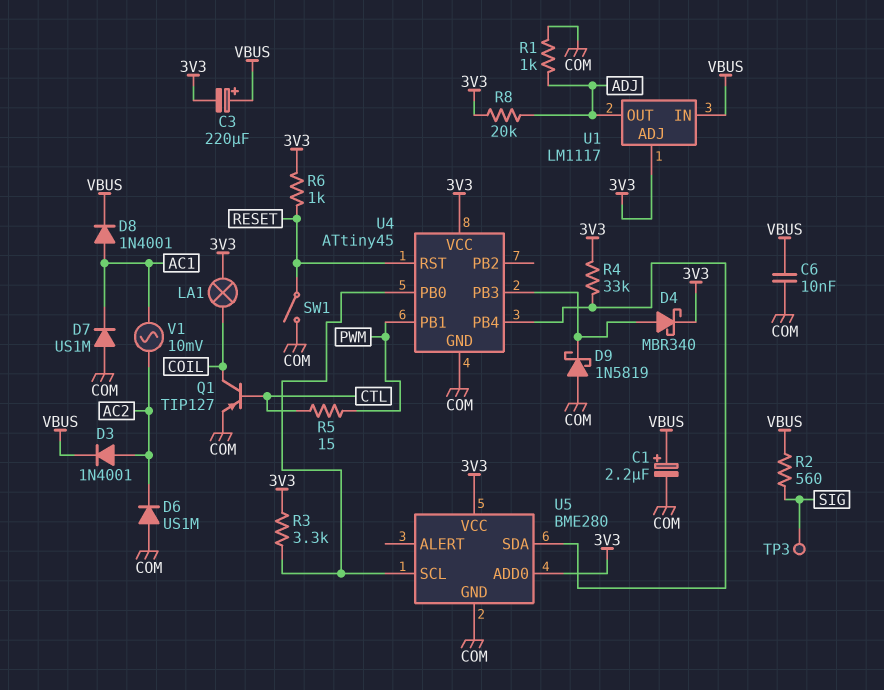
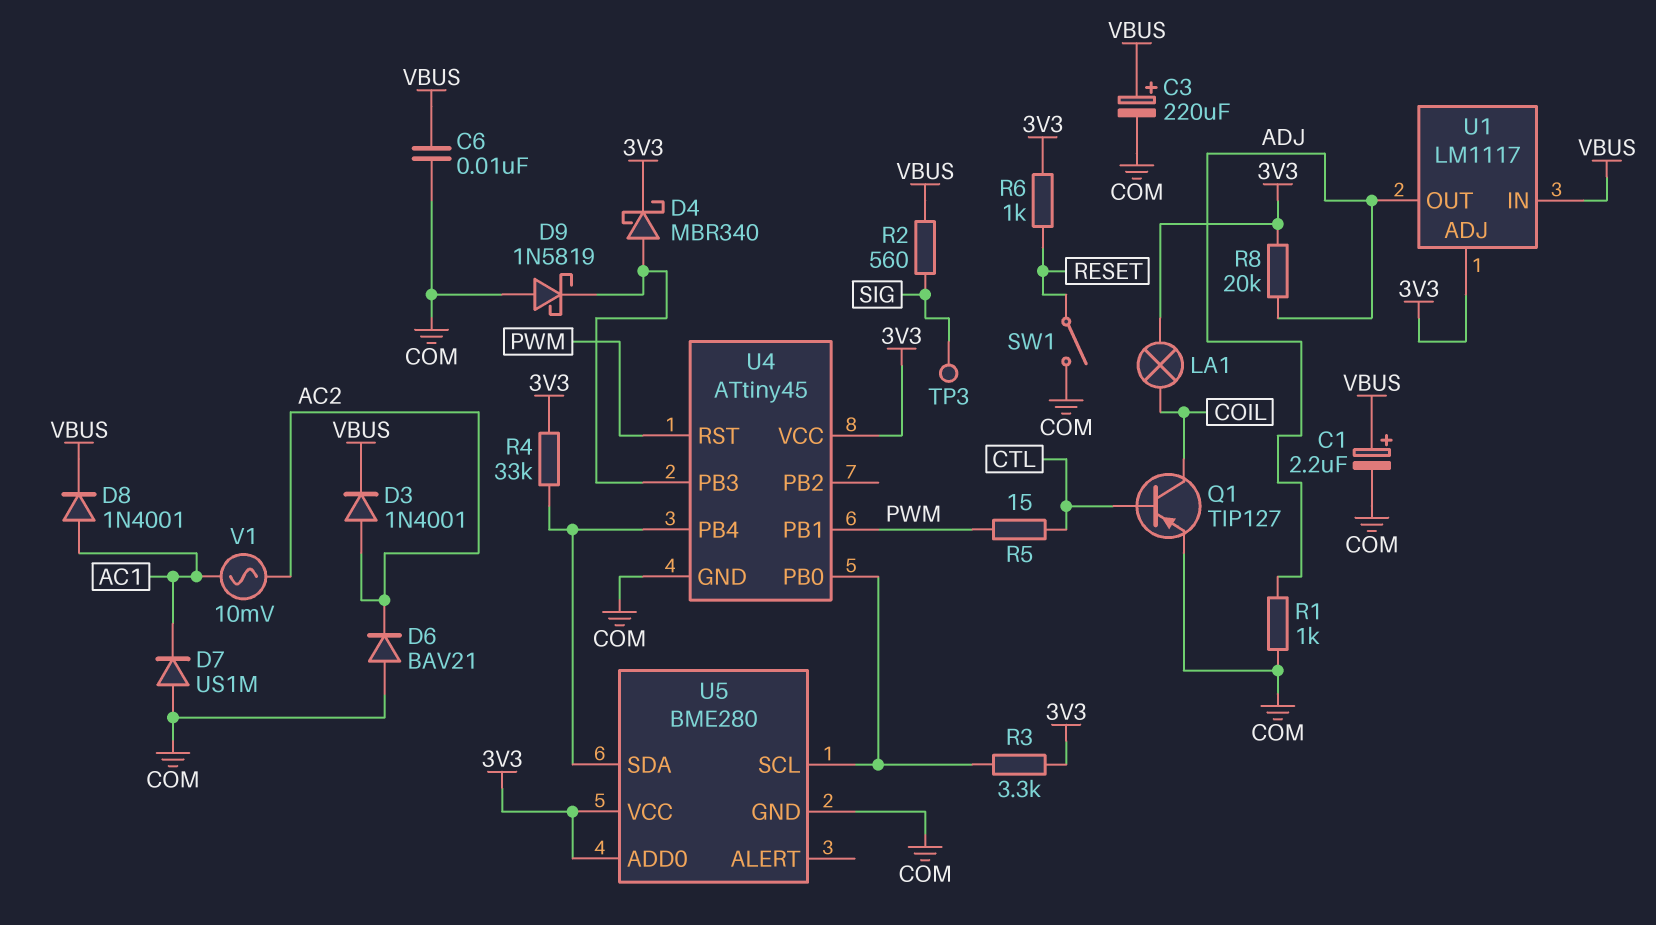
C3: 220uF (plus VBUS, minus 3V3) -> 220uF (plus VBUS, minus COM)
D6: diode US1M (A COM, K AC2) -> diode BAV21 (A COM, K AC2)
U4 pin RST: RESET -> PWM

